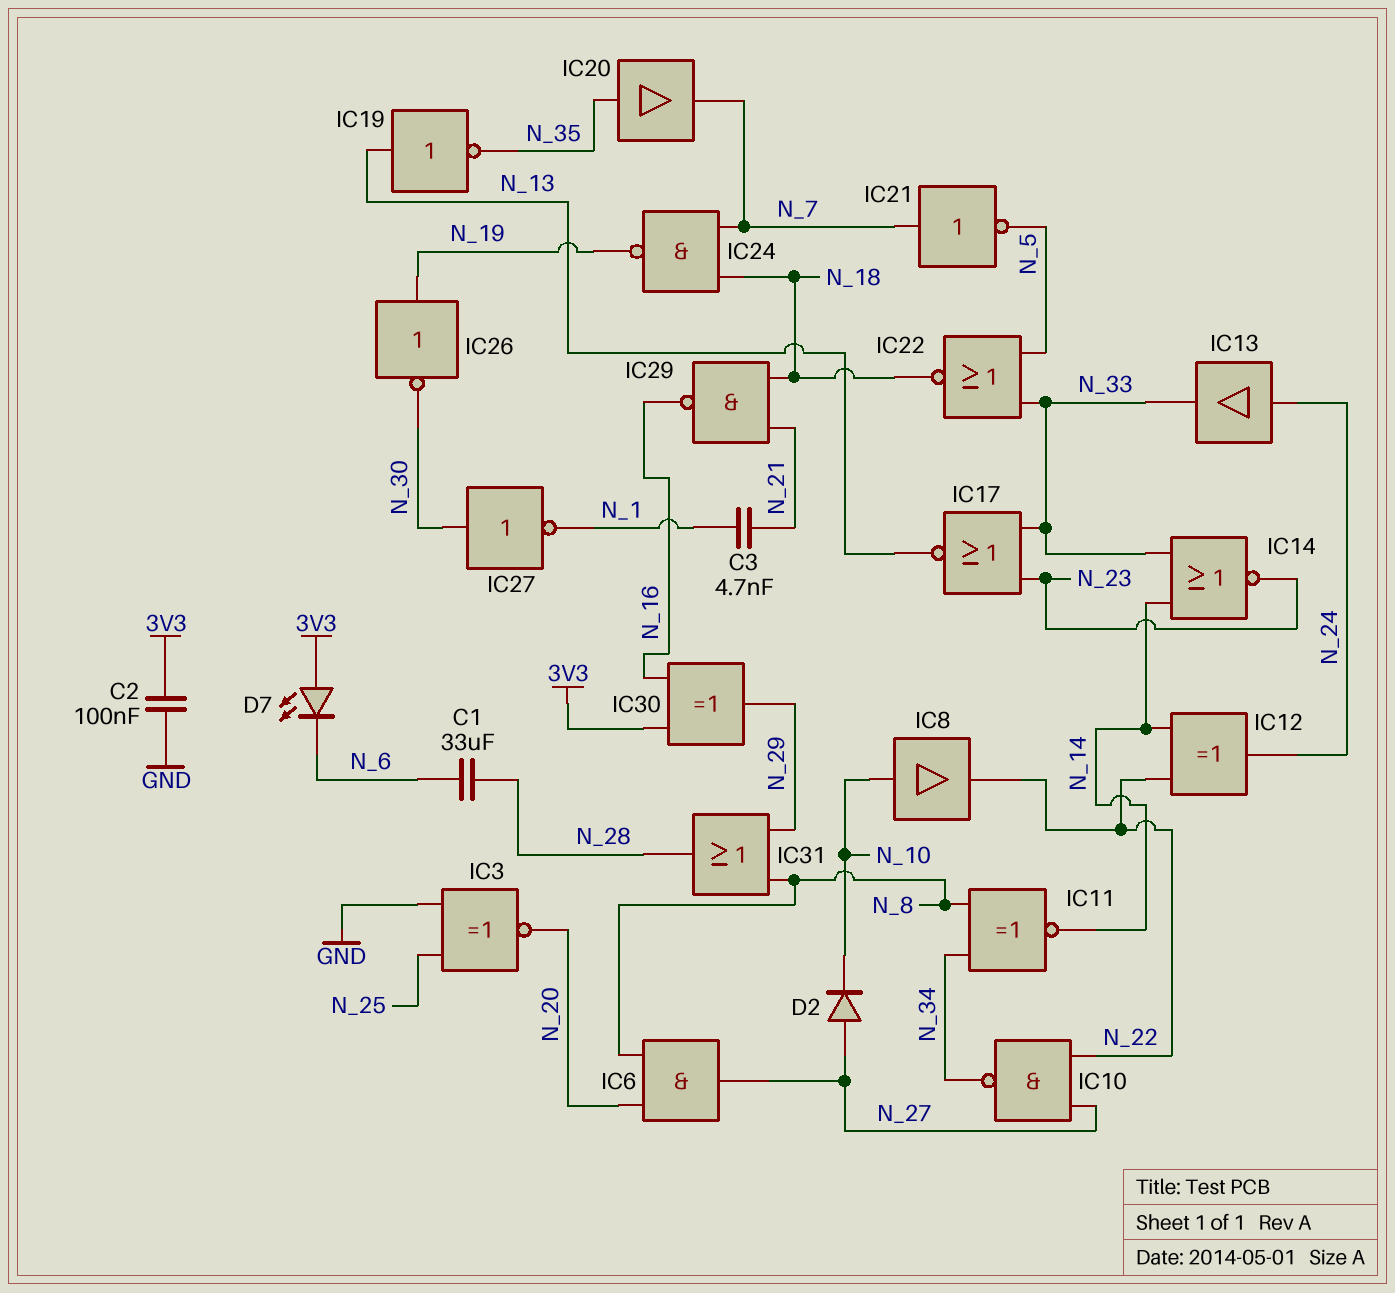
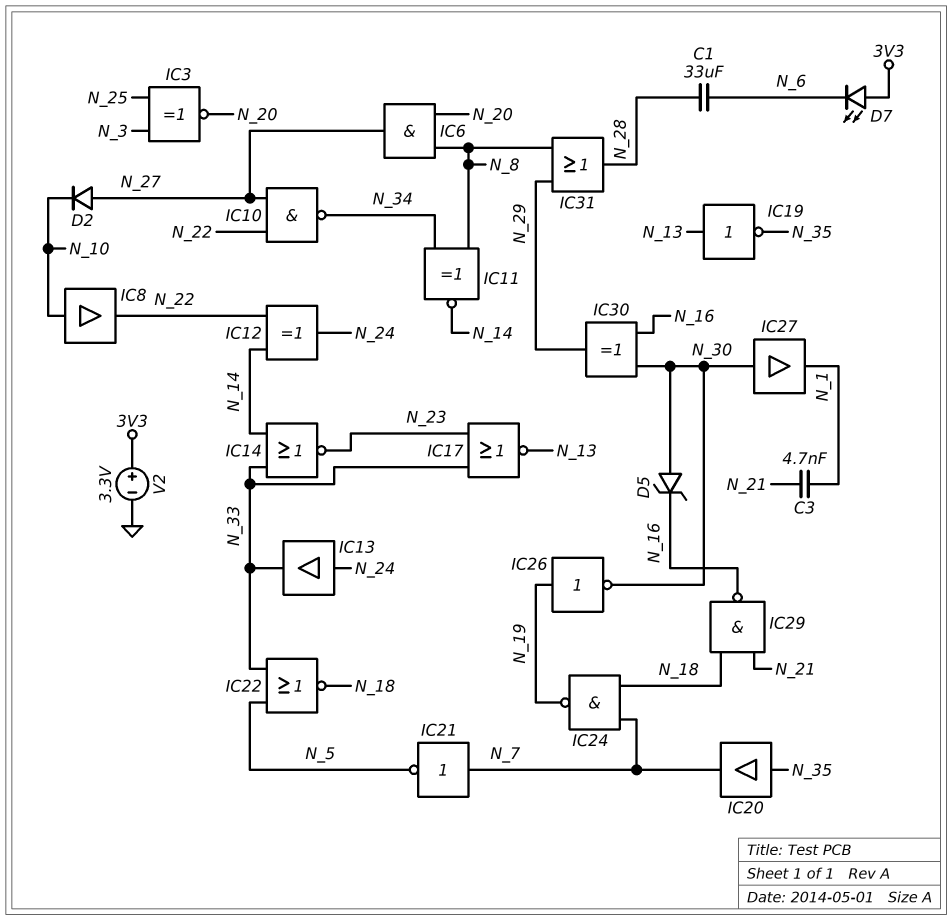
C2: 100nF (3V3, GND) -> none
D5: none -> zener (A N_30, K N_16)
IC3: XNOR (in GND, in N_25, out N_20) -> XNOR (in N_3, in N_25, out N_20)
IC27: NOT (in N_30, out N_1) -> buffer (in N_30, out N_1)
IC30: XOR (in 3V3, in N_16, out N_29) -> XOR (in N_16, in N_30, out N_29)
V2: none -> 3.3V (plus 3V3, minus GND)

